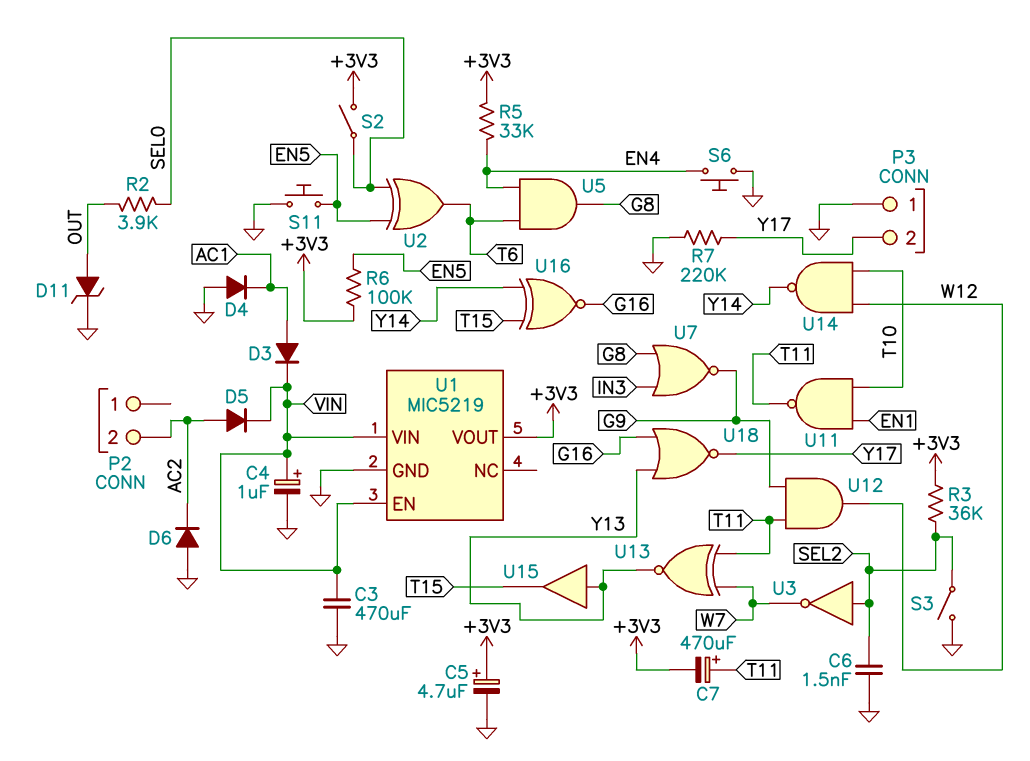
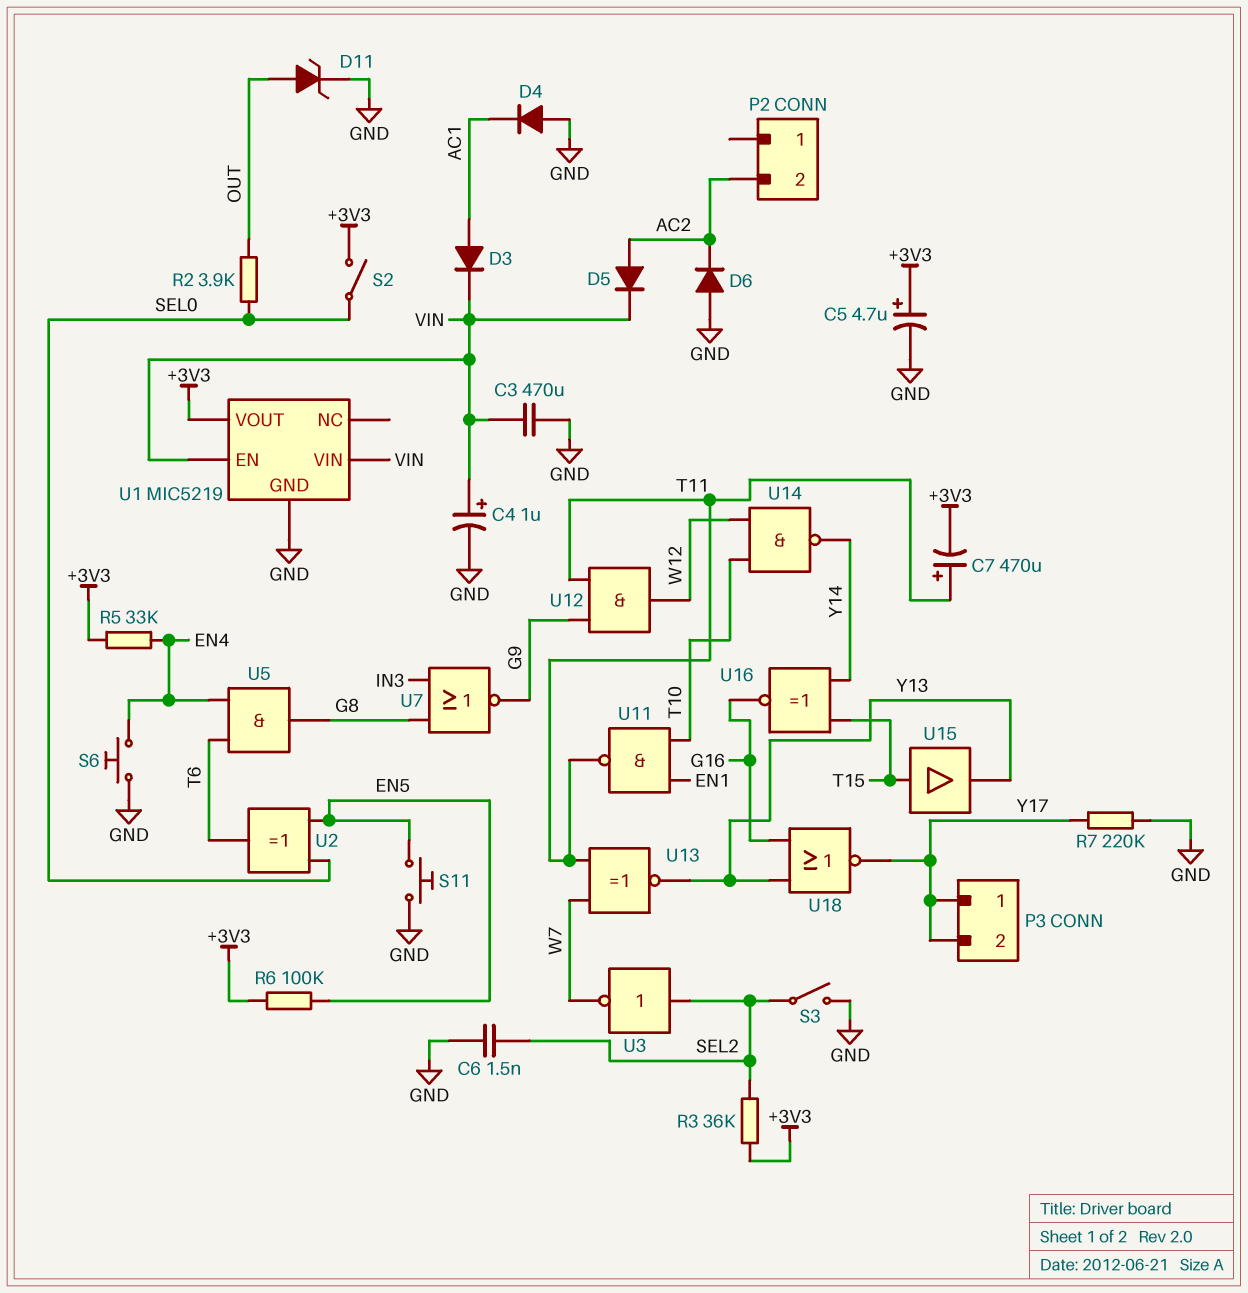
P3 pin 1: GND -> Y17
U15: buffer (in Y13, out T15) -> buffer (in T15, out Y13)

